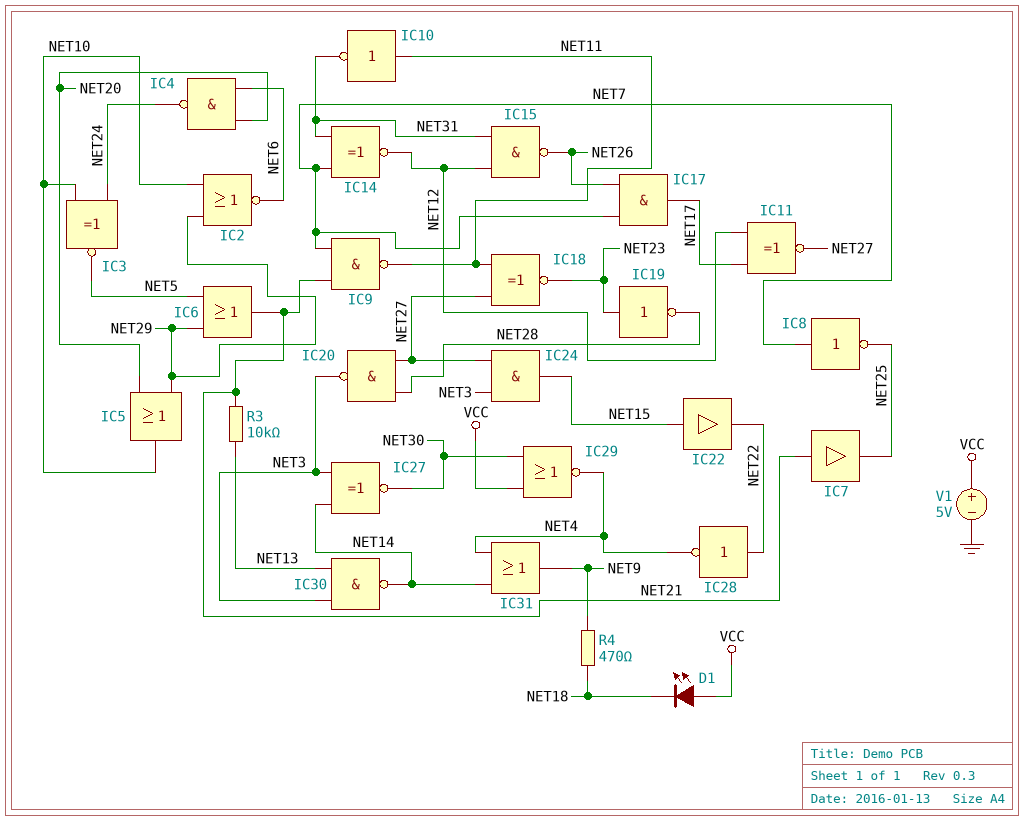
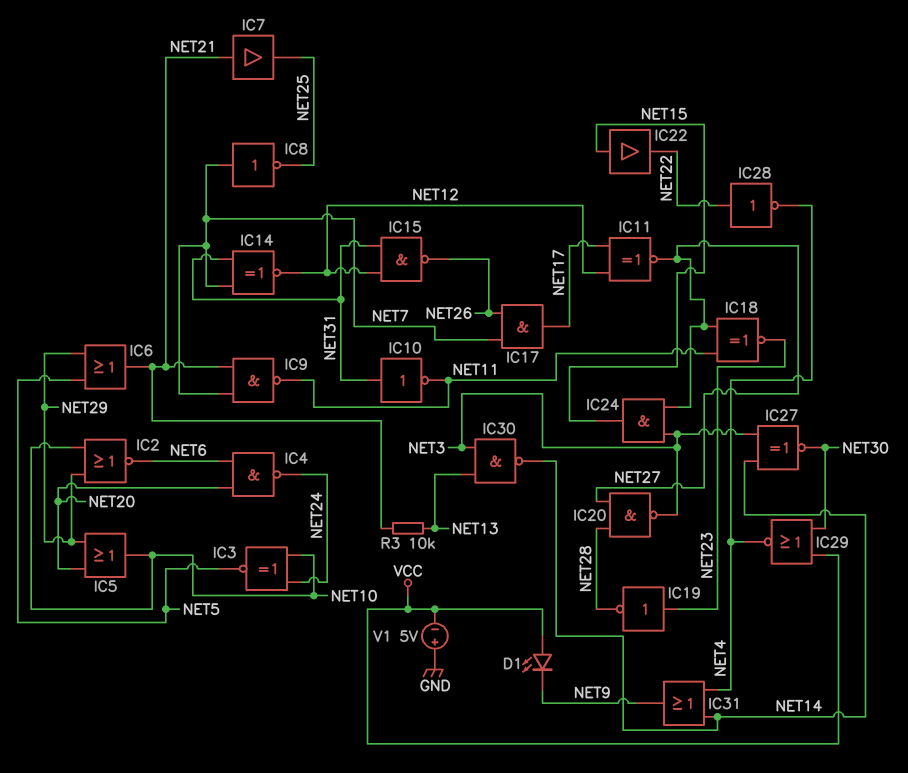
D1: LED (A VCC, K NET18) -> LED (A VCC, K NET9)
IC10: NOT (in NET11, out NET31) -> NOT (in NET31, out NET11)
R4: 470 (NET9, NET18) -> none
V1: 5V (plus VCC, minus GND) -> 5V (plus GND, minus VCC)

